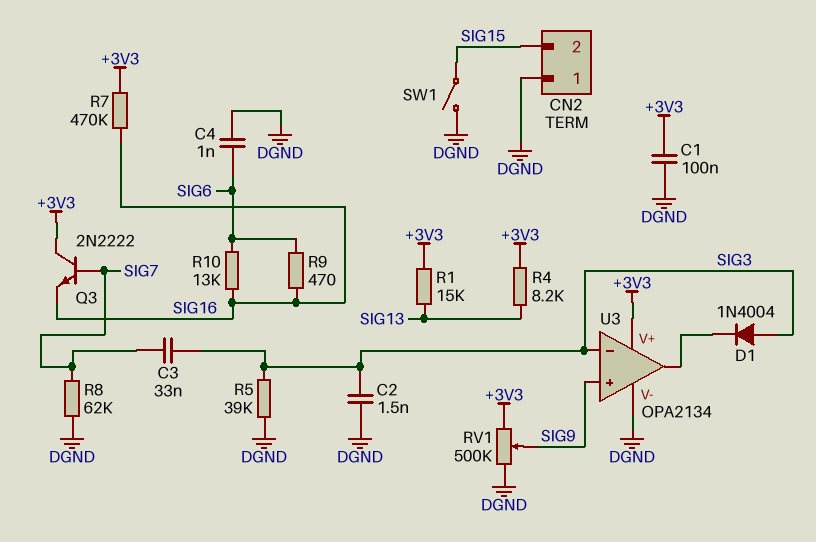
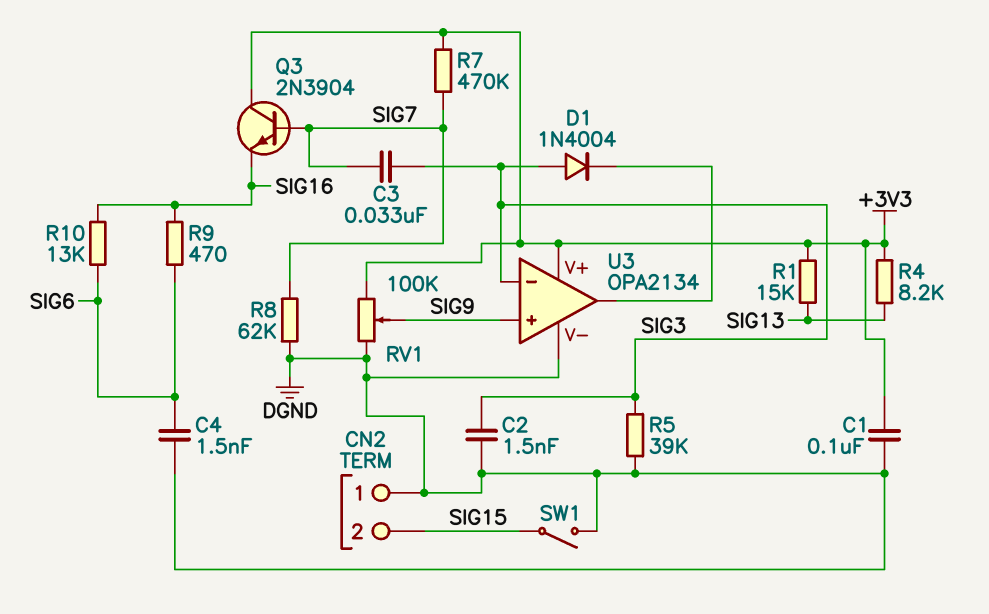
C4: 1nF (DGND, SIG6) -> 1.5nF (DGND, SIG6)
Q3: NPN 2N2222 (B SIG7, C +3V3, E SIG16) -> NPN 2N3904 (B SIG7, C +3V3, E SIG16)
R7: 470k (+3V3, SIG16) -> 470k (+3V3, SIG7)
RV1: 500k (+3V3, DGND, wiper SIG9) -> 100k (+3V3, DGND, wiper SIG9)

